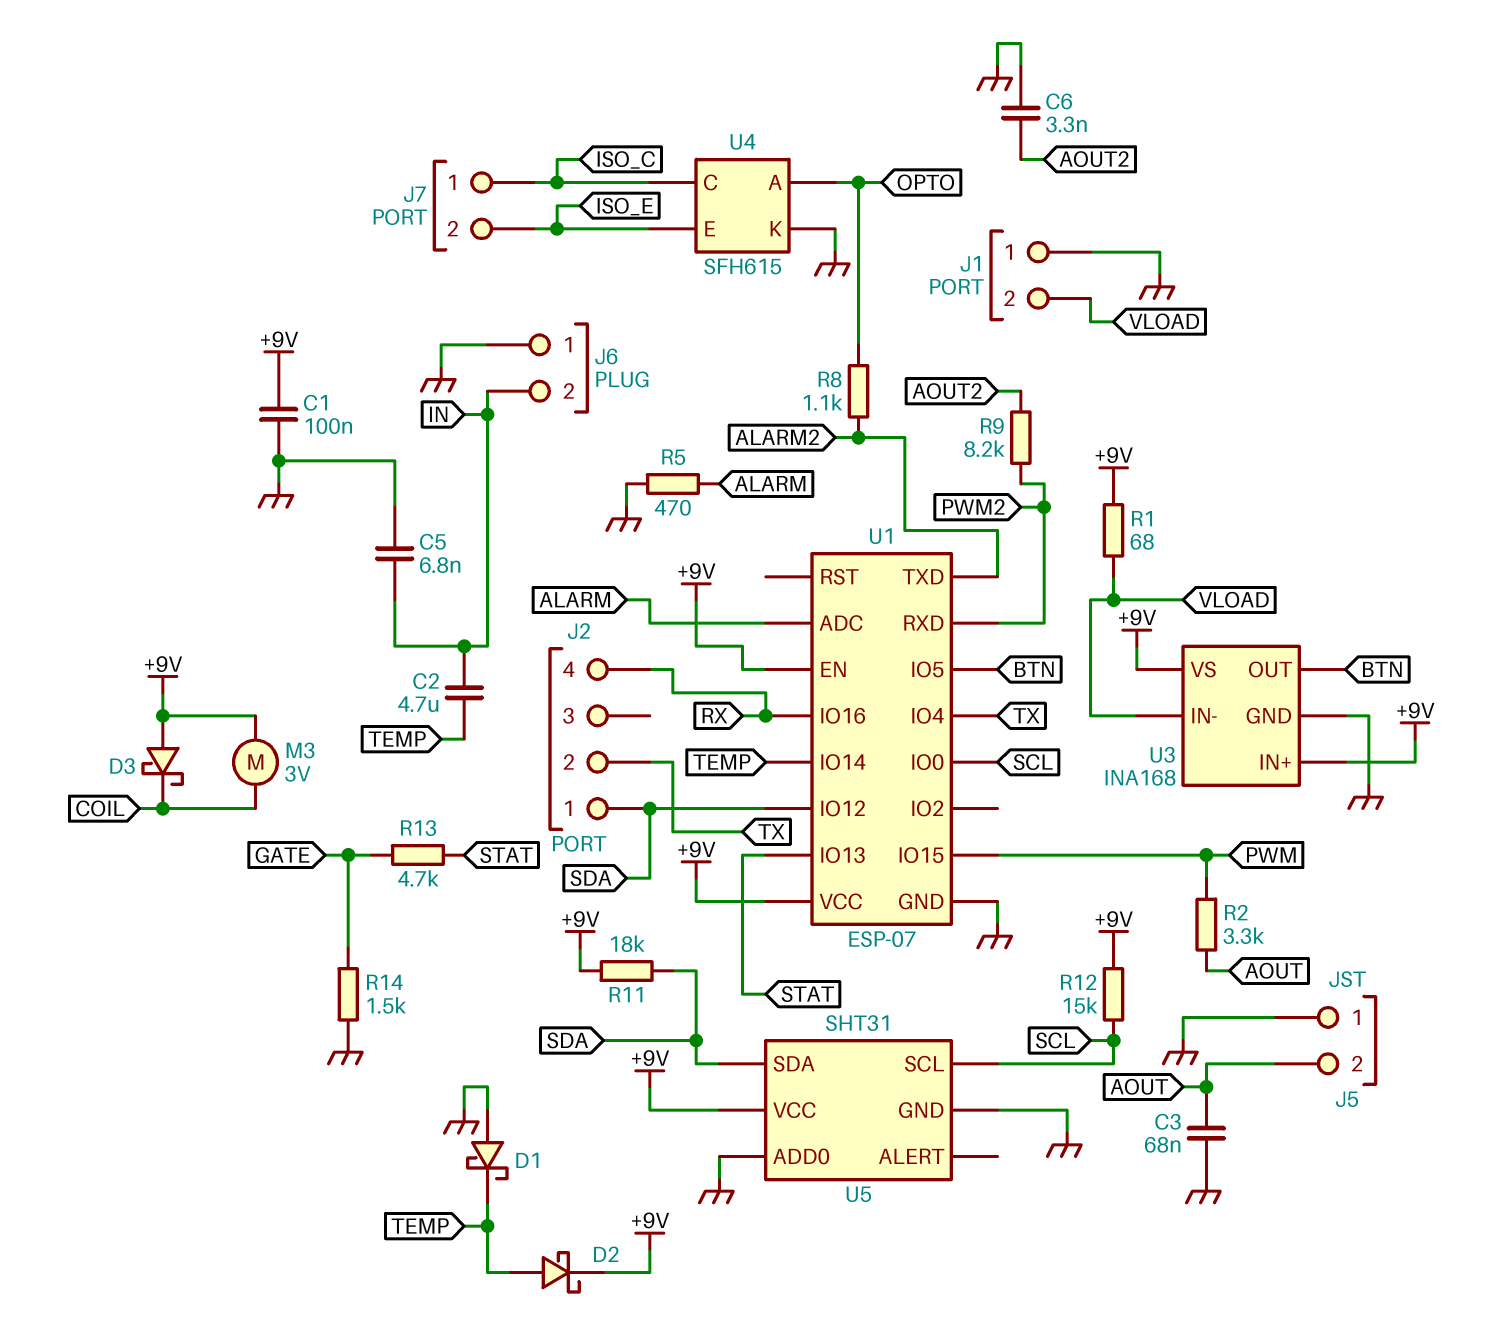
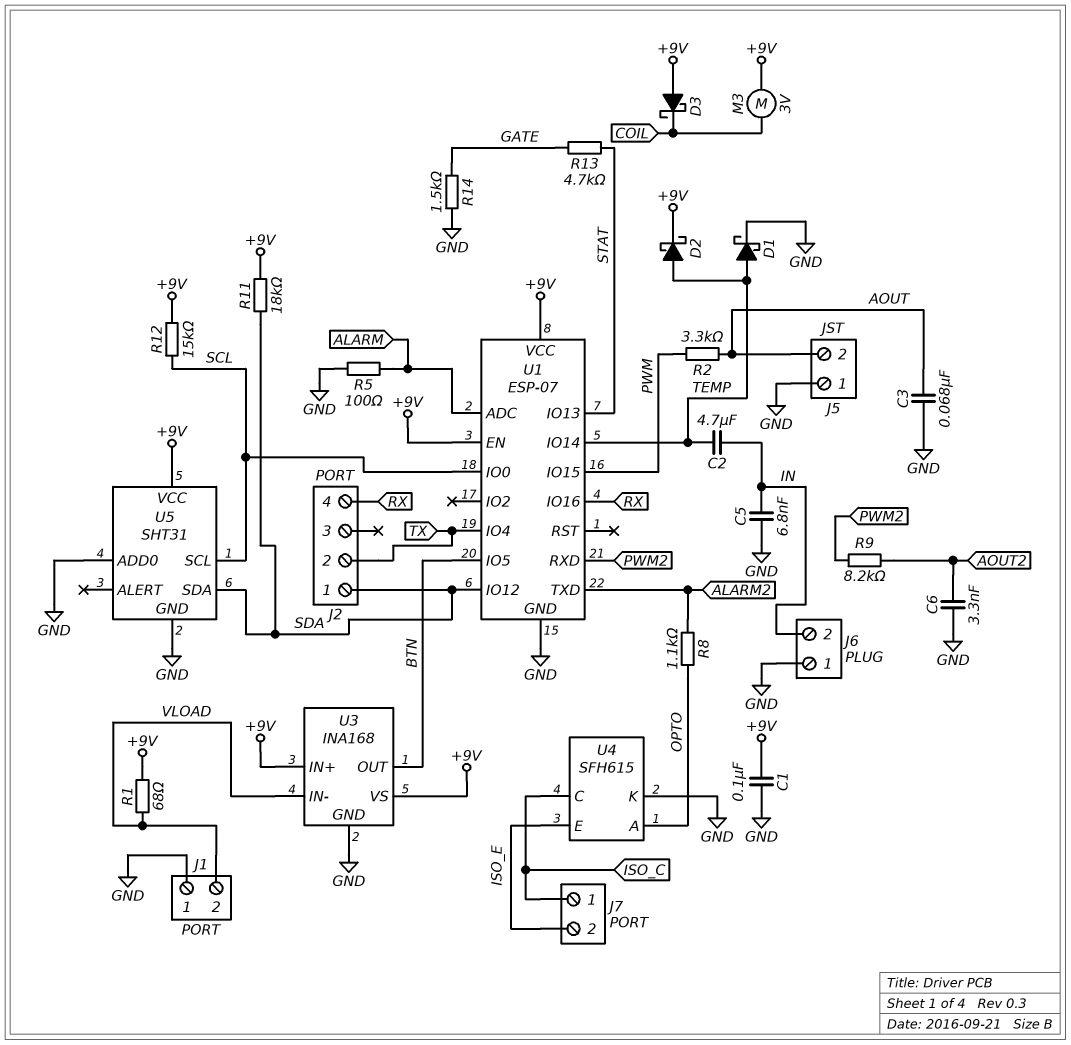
D1: schottky (A GND, K TEMP) -> schottky (A TEMP, K GND)
R5: 470 (ALARM, GND) -> 100 (ALARM, GND)

